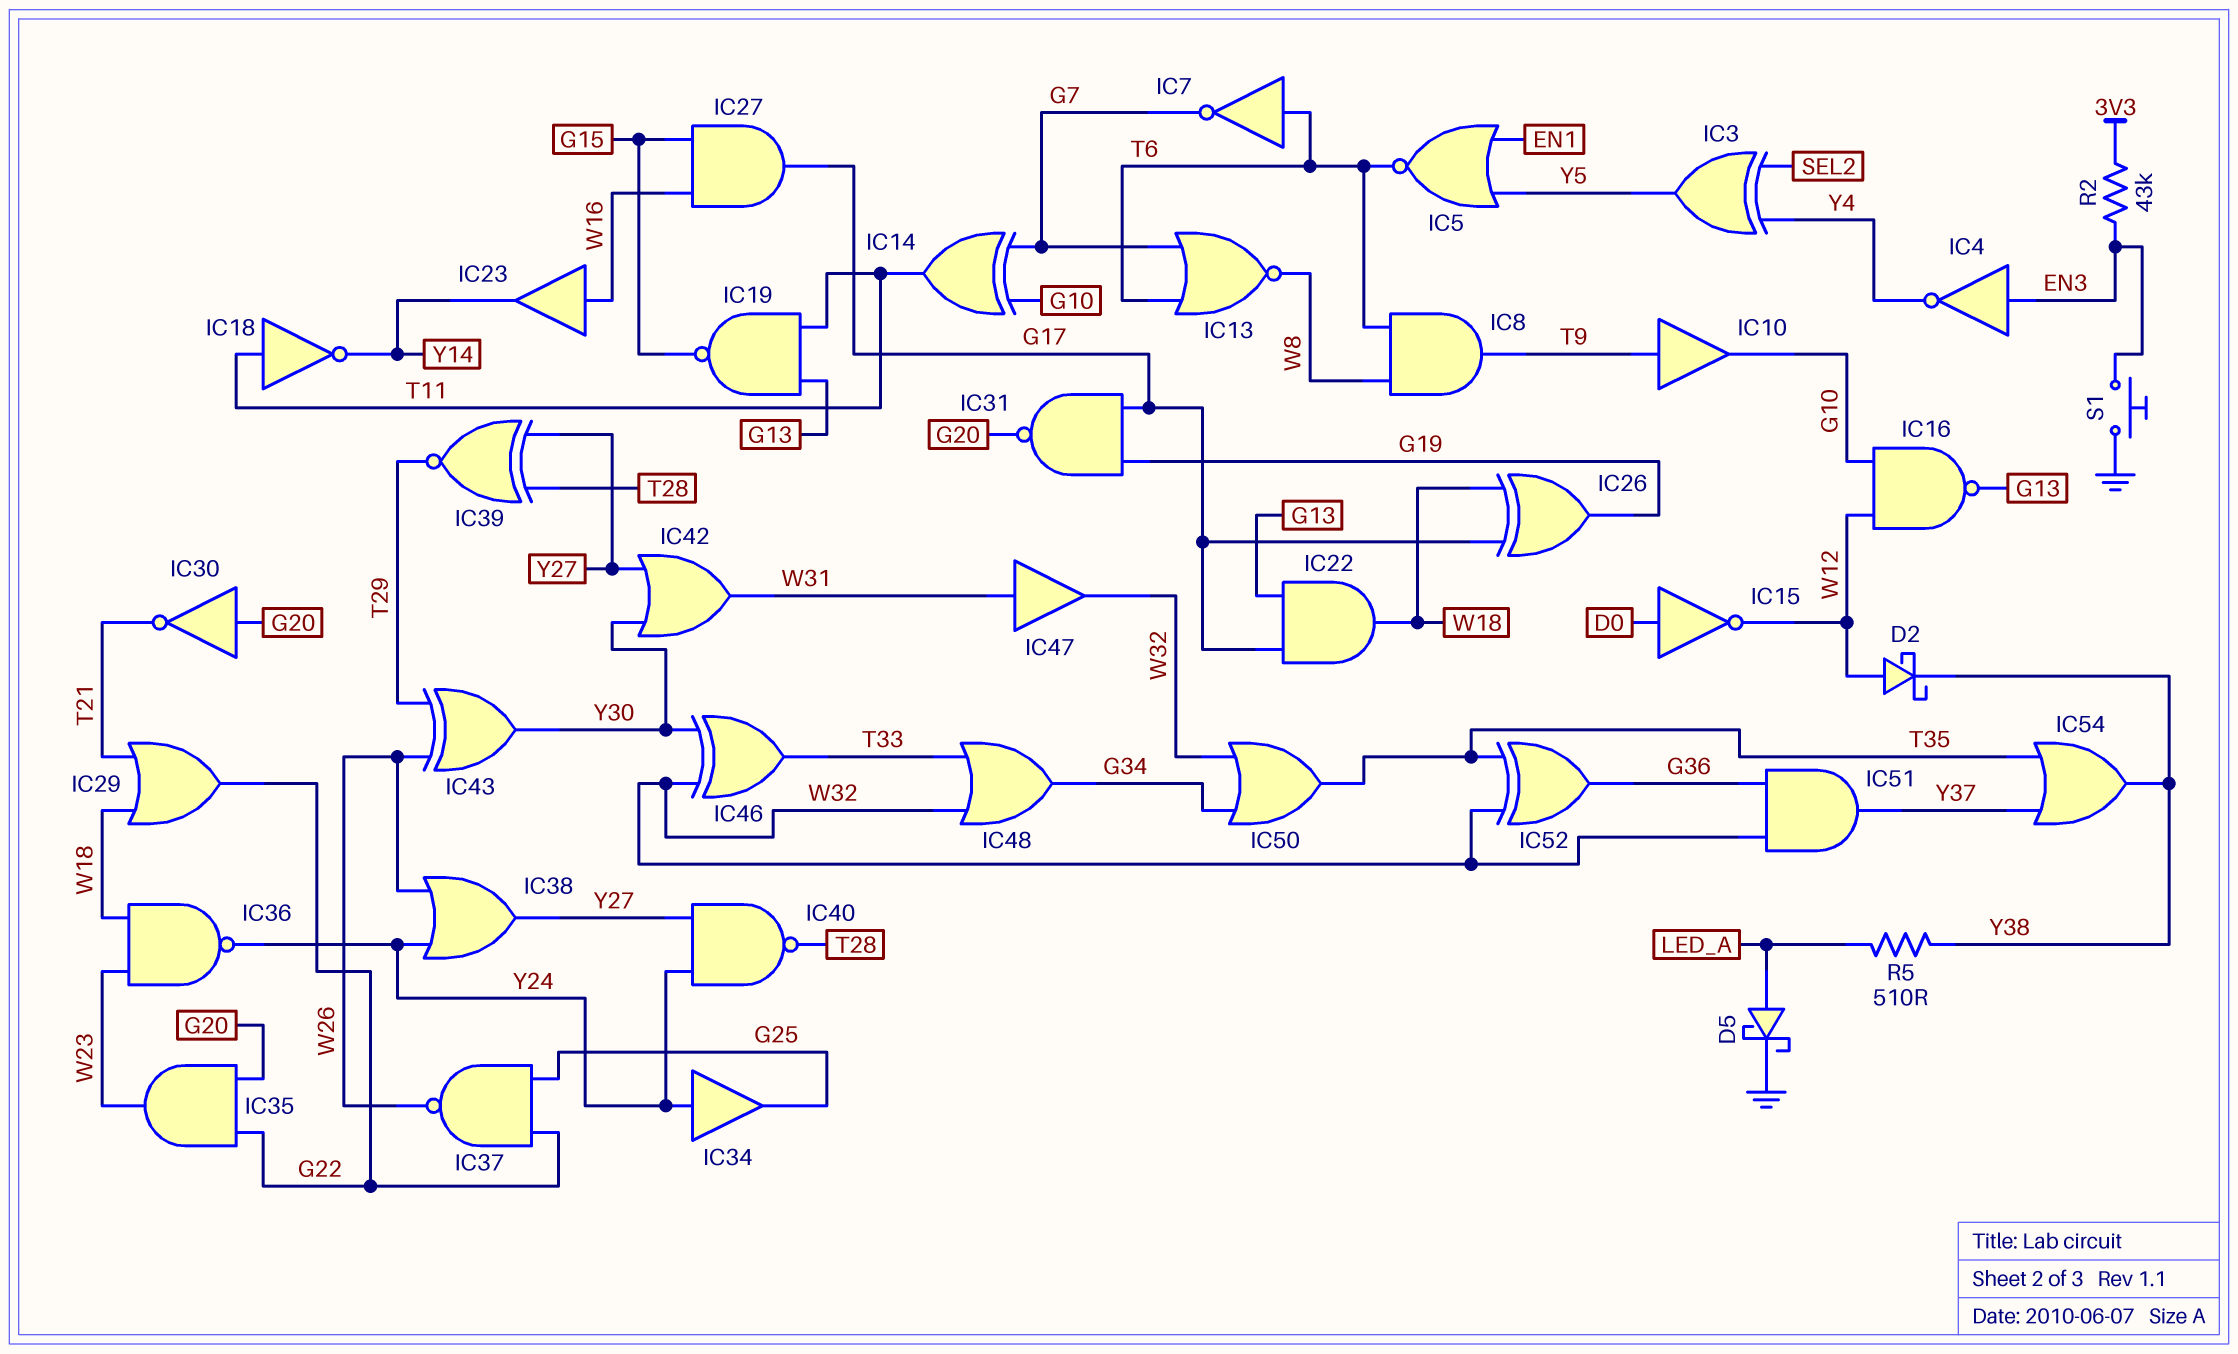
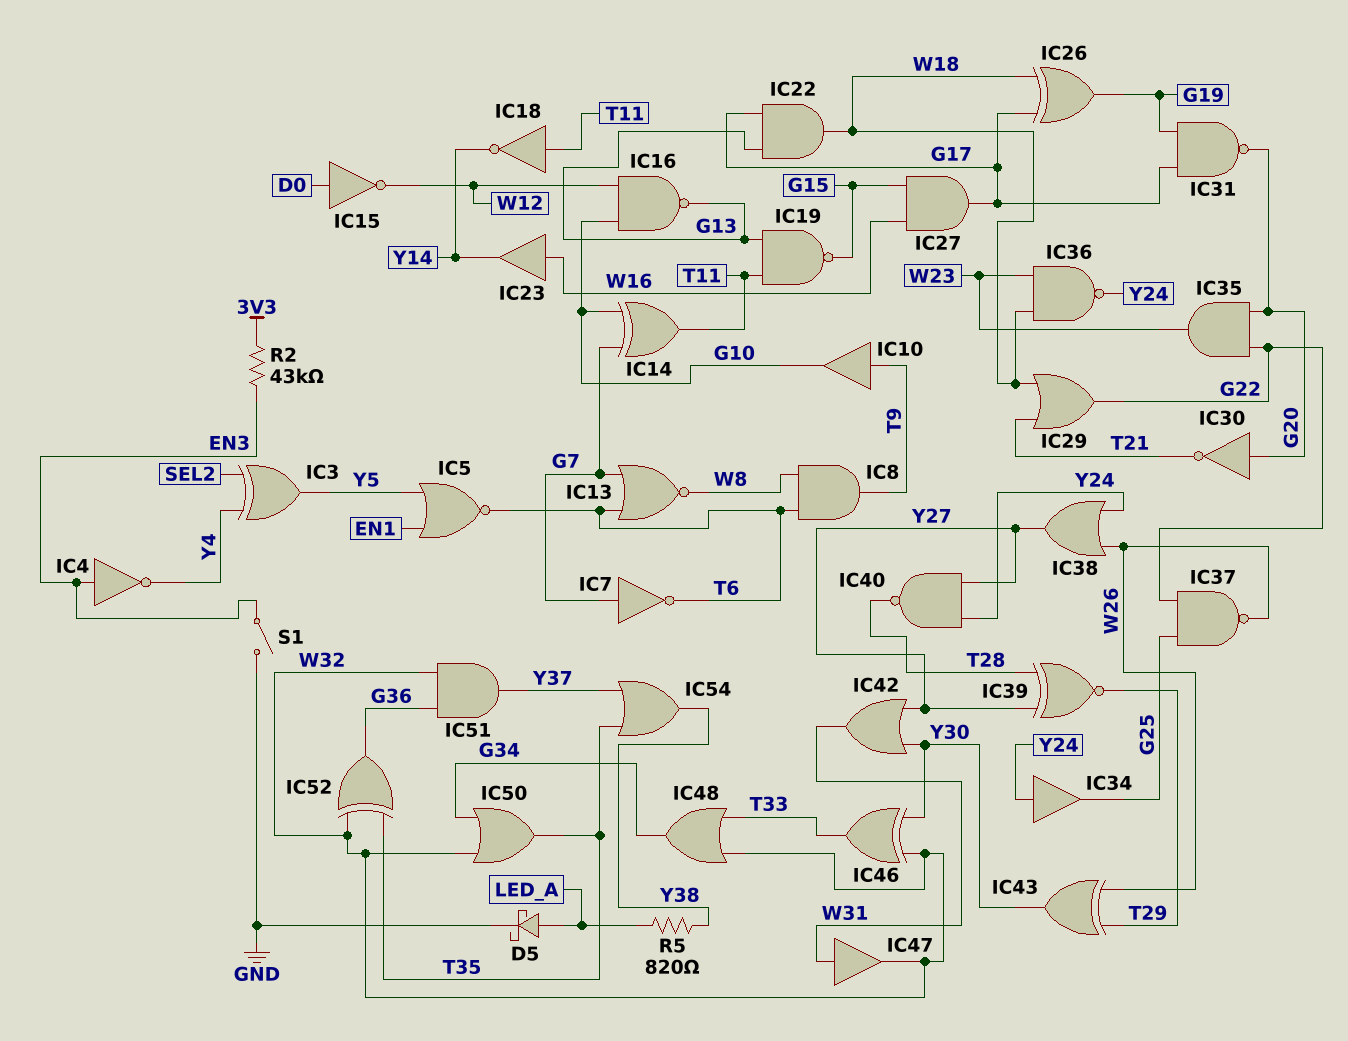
D2: schottky (A W12, K Y38) -> none
IC7: NOT (in T6, out G7) -> NOT (in G7, out T6)
R5: 510 (LED_A, Y38) -> 820 (LED_A, Y38)
S1: button (EN3, GND) -> switch (EN3, GND)

